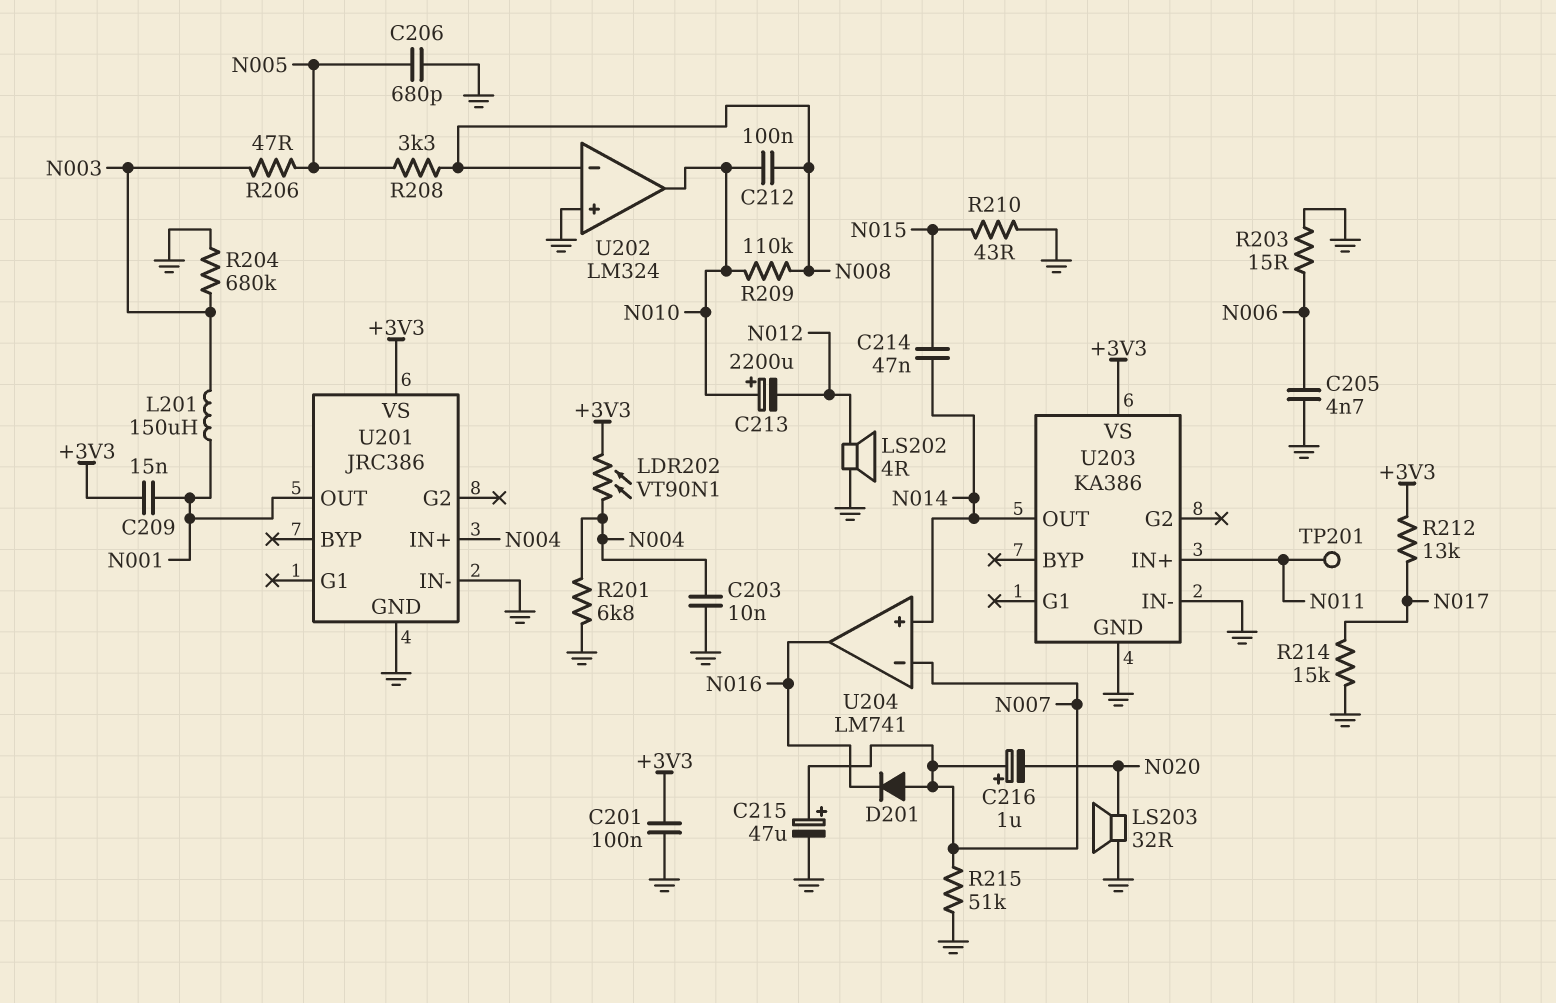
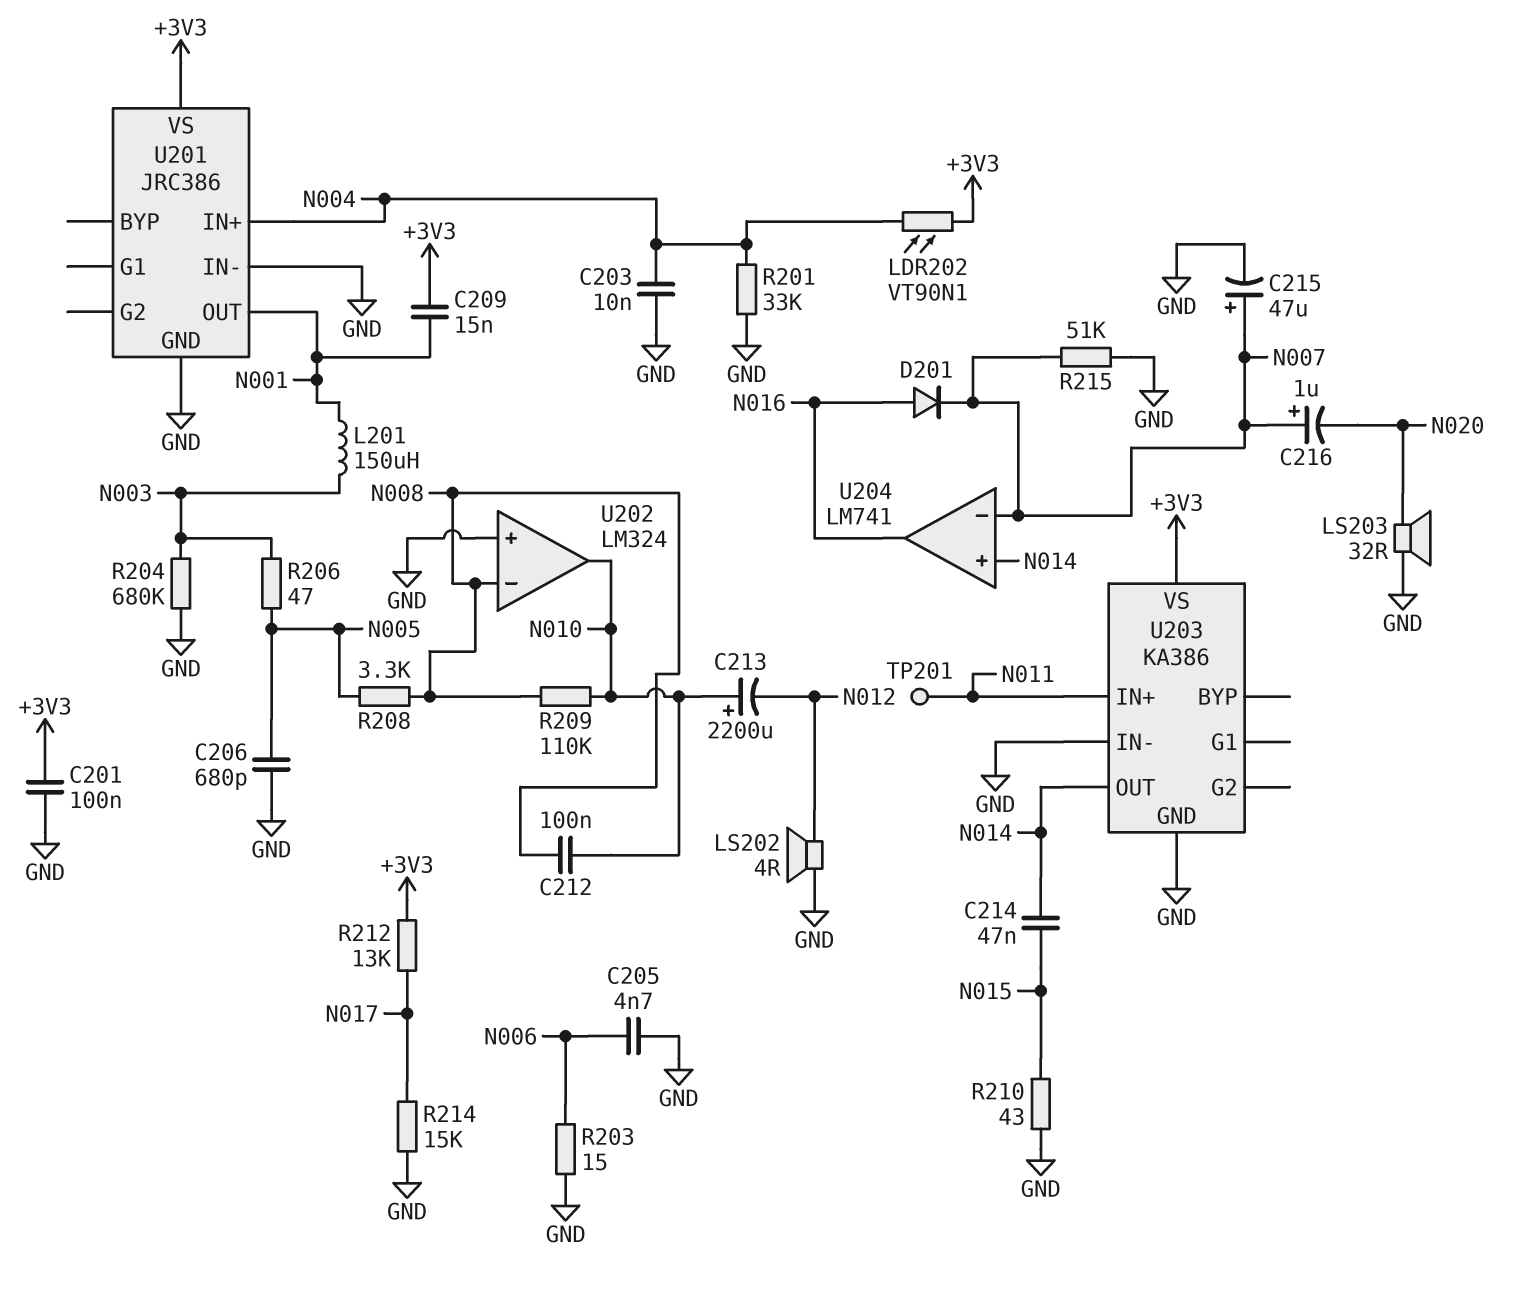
D201: diode (A N007, K N016) -> diode (A N016, K N007)
R201: 6.8k (GND, N004) -> 33k (GND, N004)

